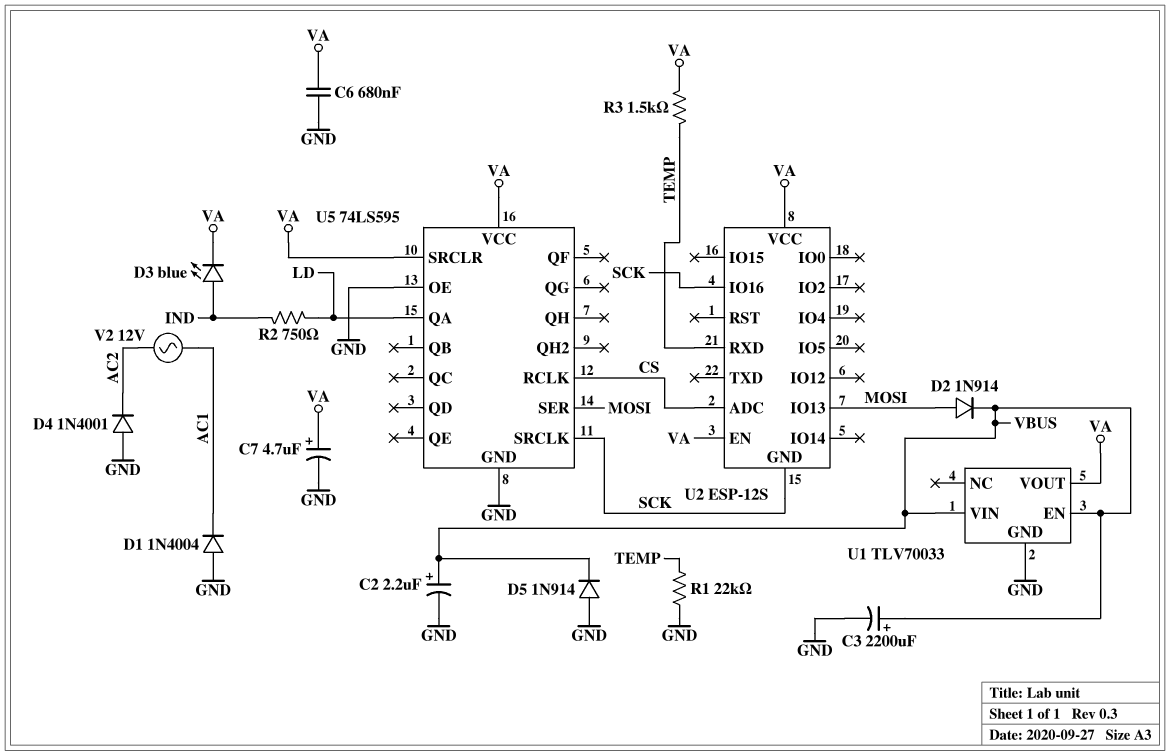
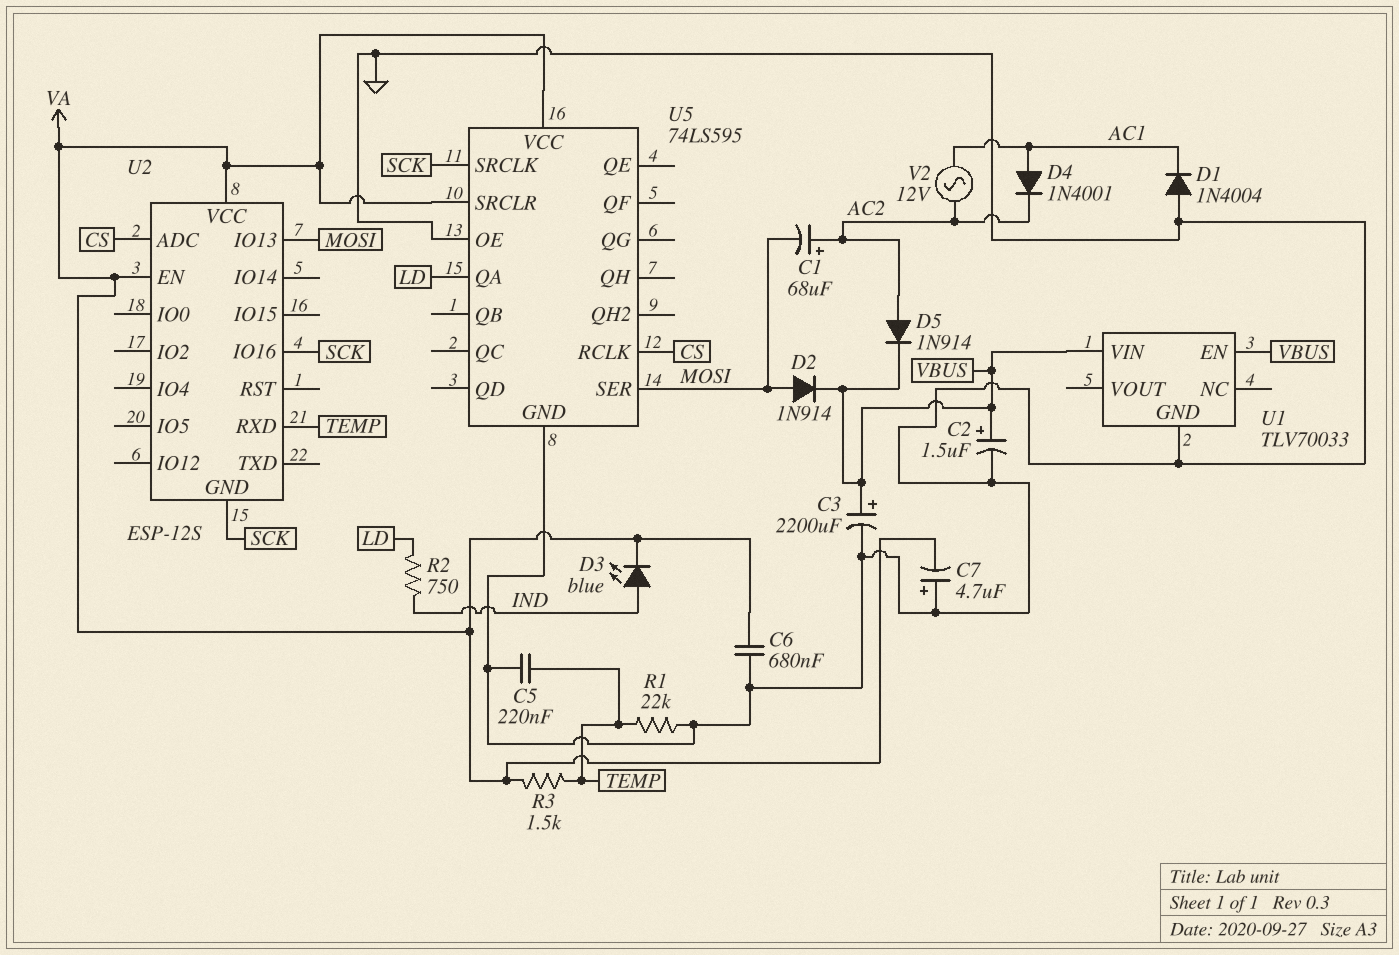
C1: none -> 68uF (plus AC2, minus MOSI)
C2: 2.2uF (plus VBUS, minus GND) -> 1.5uF (plus VBUS, minus GND)
C5: none -> 220nF (GND, TEMP)
C7: 4.7uF (plus VA, minus GND) -> 4.7uF (plus GND, minus VA)
D4: diode 1N4001 (A GND, K AC2) -> diode 1N4001 (A AC1, K AC2)
D5: diode 1N914 (A GND, K VBUS) -> diode 1N914 (A AC2, K VBUS)
U1 pin VOUT: VA -> none

